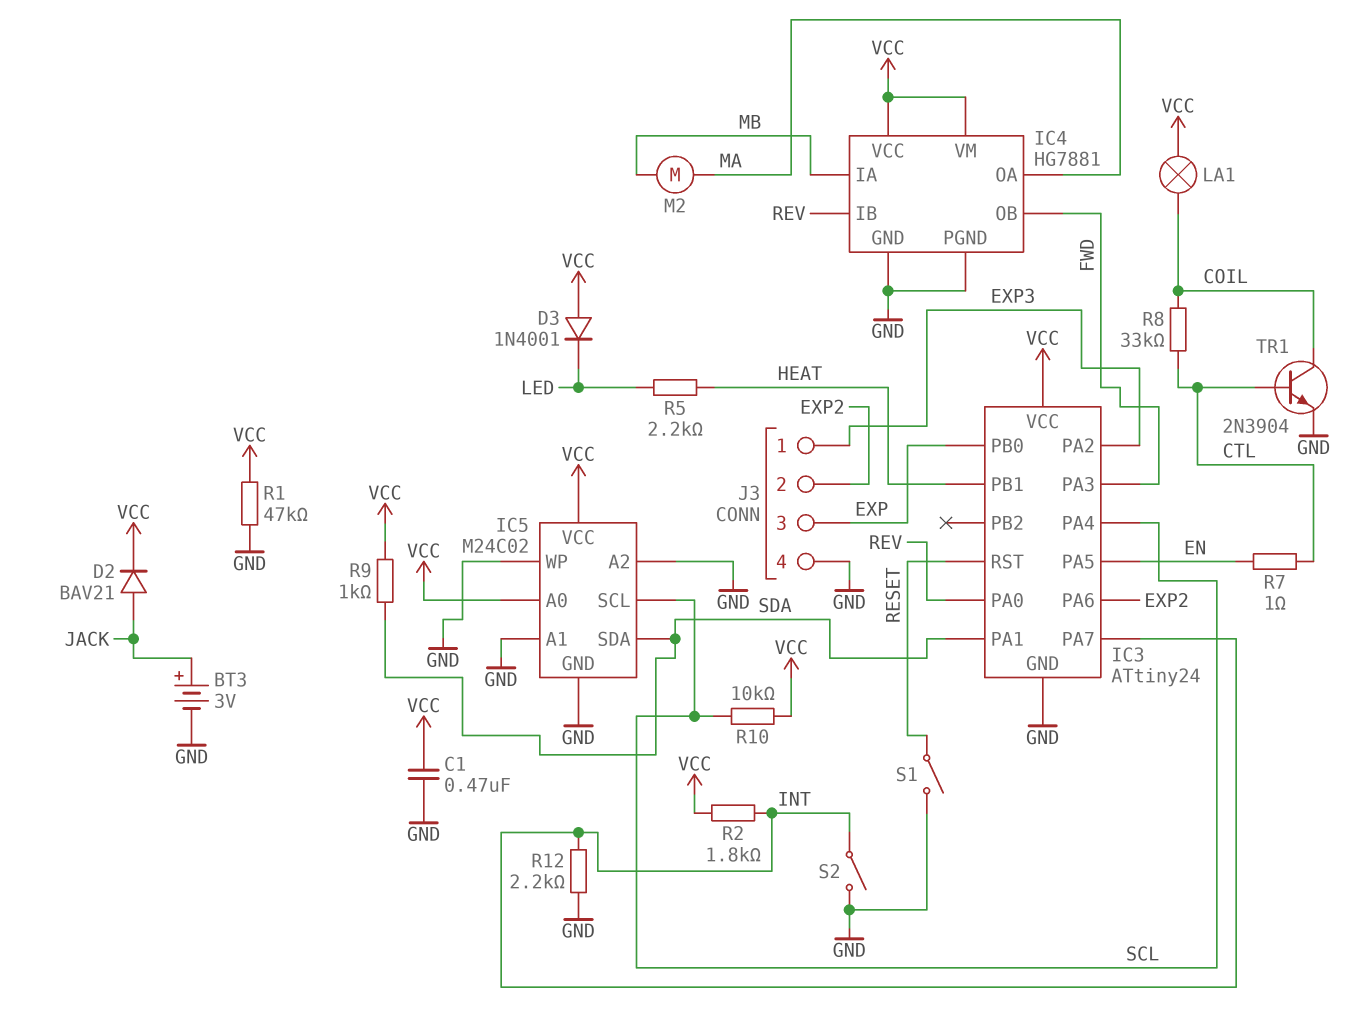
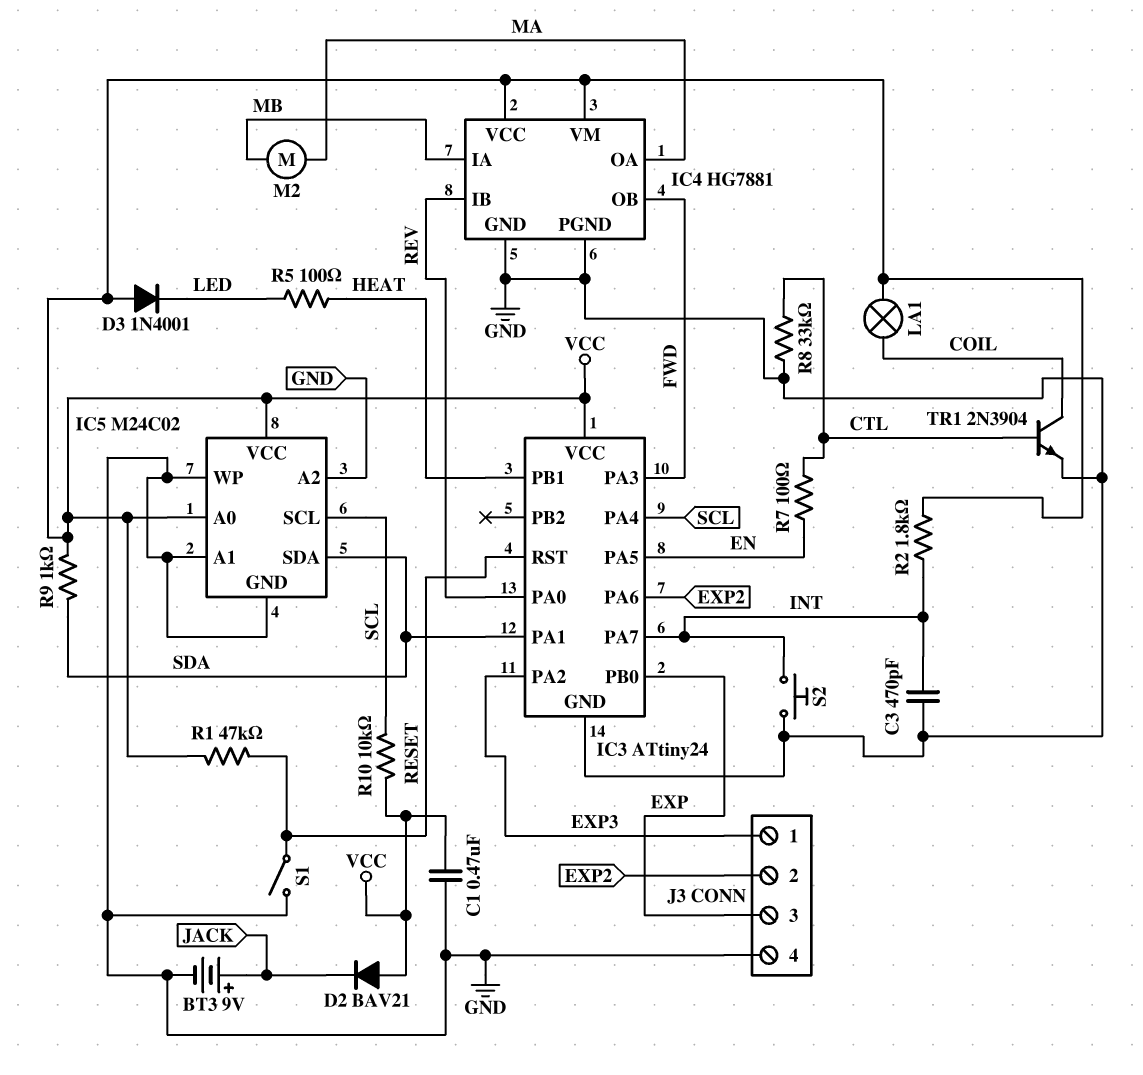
BT3: 3V (plus JACK, minus GND) -> 9V (plus JACK, minus GND)
C3: none -> 470pF (GND, INT)
D2: diode BAV21 (A JACK, K VCC) -> diode BAV21 (A VCC, K JACK)
R1: 47k (GND, VCC) -> 47k (RESET, VCC)
R5: 2.2k (HEAT, LED) -> 100 (HEAT, LED)
R7: 1 (CTL, EN) -> 100 (CTL, EN)
R8: 33k (COIL, CTL) -> 33k (CTL, GND)
R12: 2.2k (GND, INT) -> none
S2: switch (GND, INT) -> button (GND, INT)

